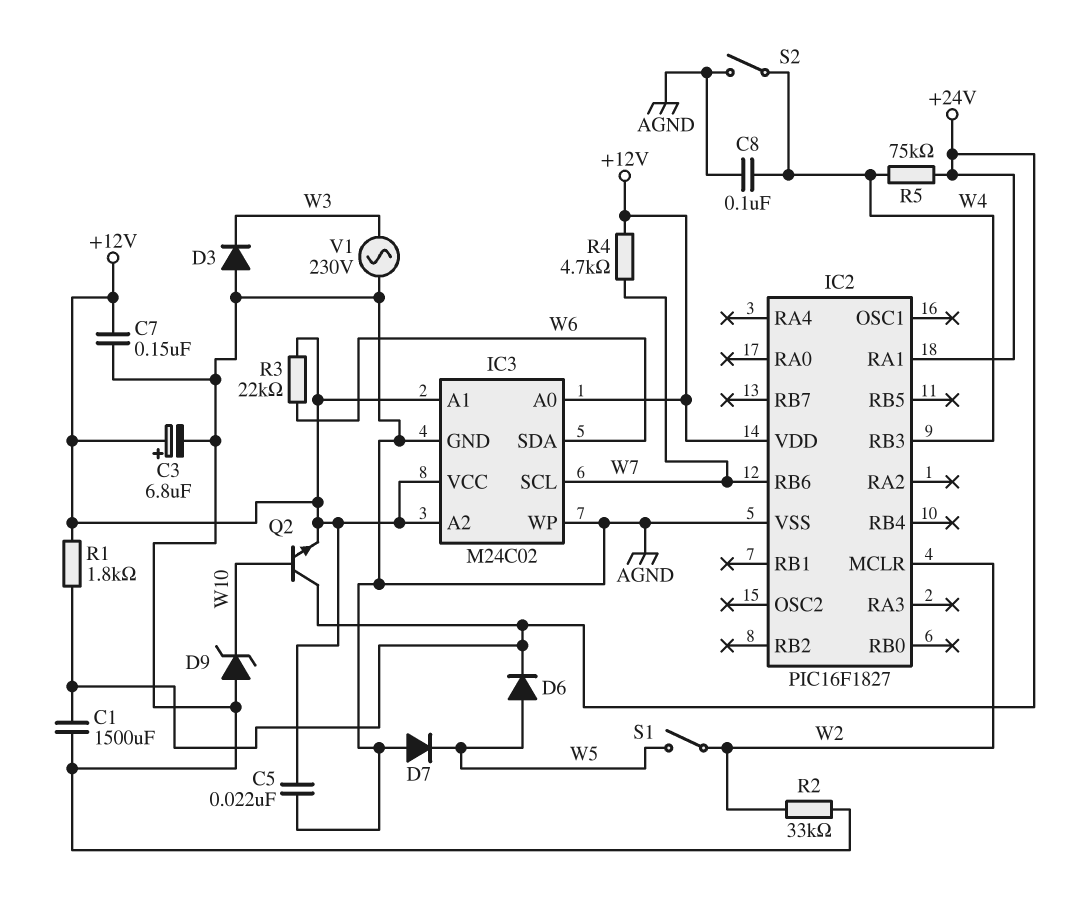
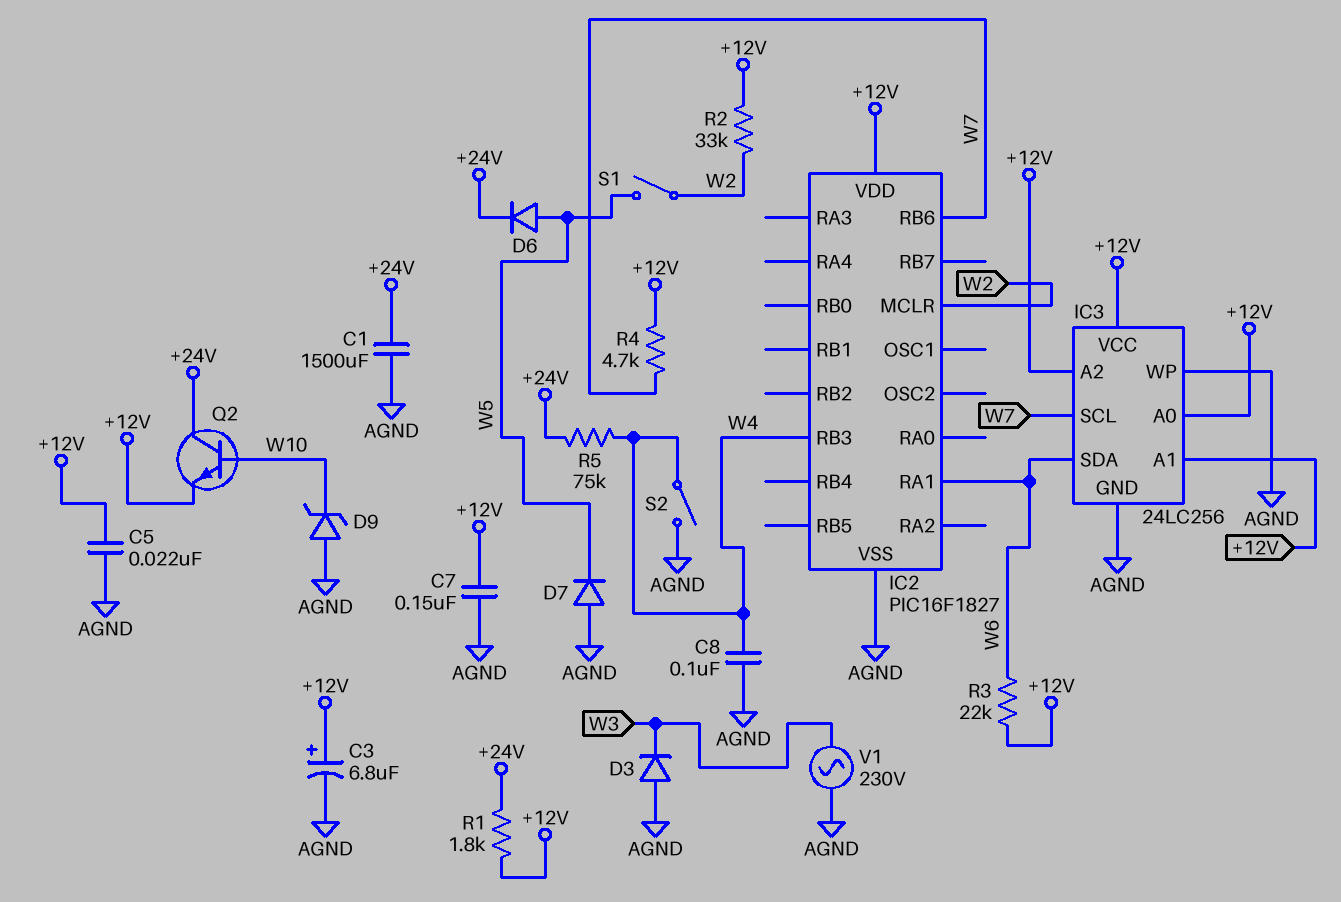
IC2 pin RA1: +24V -> W6
IC3: M24C02 -> 24LC256
R2: 33k (AGND, W2) -> 33k (+12V, W2)

